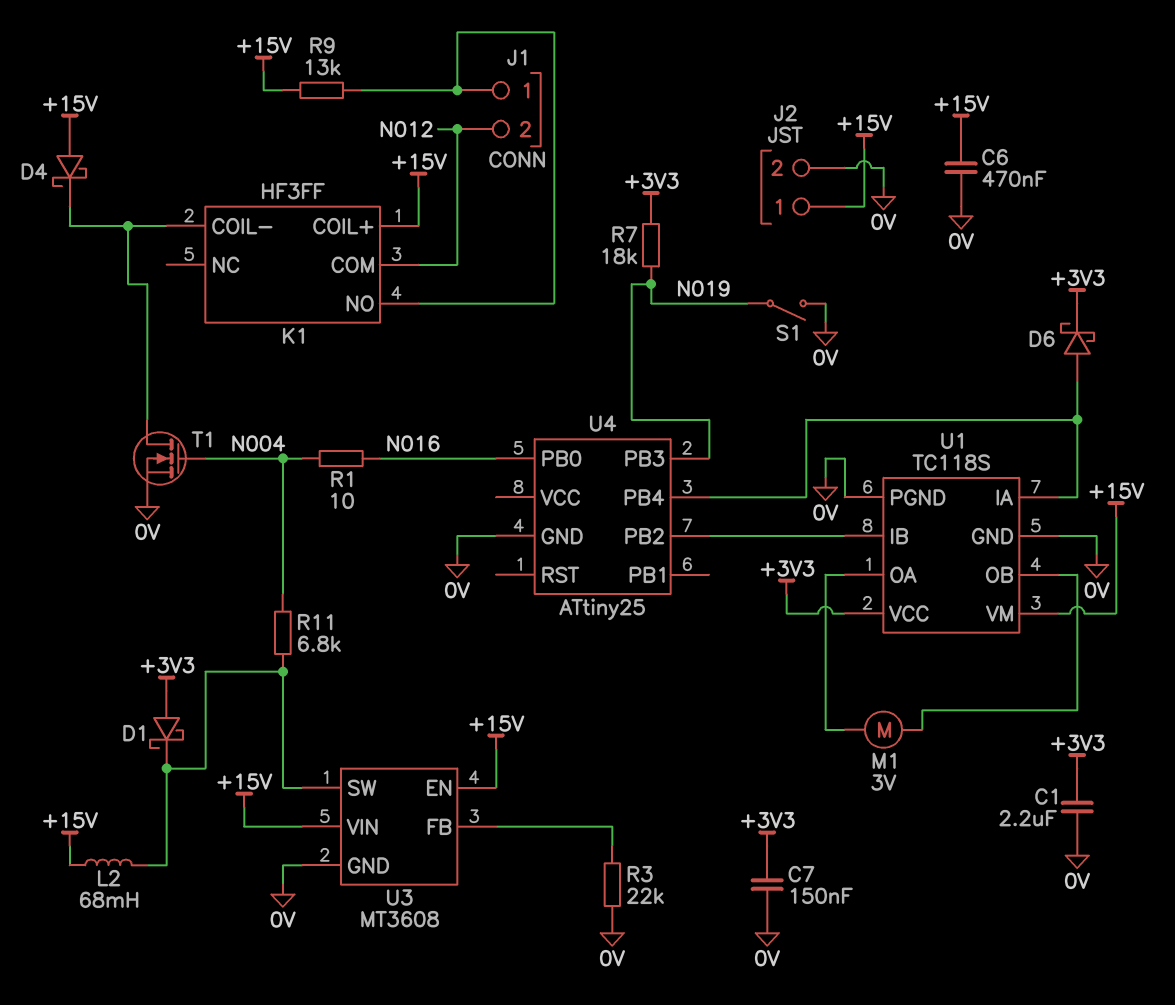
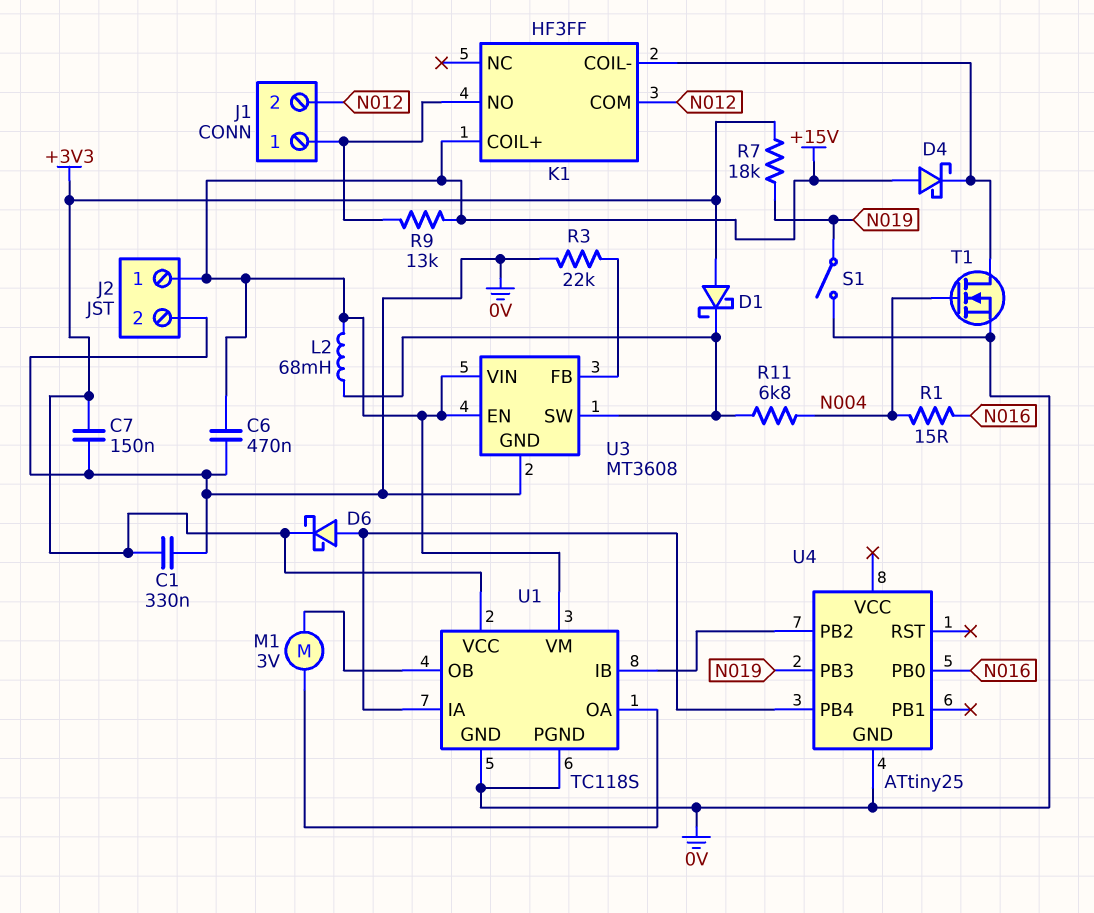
C1: 2.2uF (+3V3, 0V) -> 330nF (+3V3, 0V)
R1: 10 (N004, N016) -> 15 (N004, N016)

